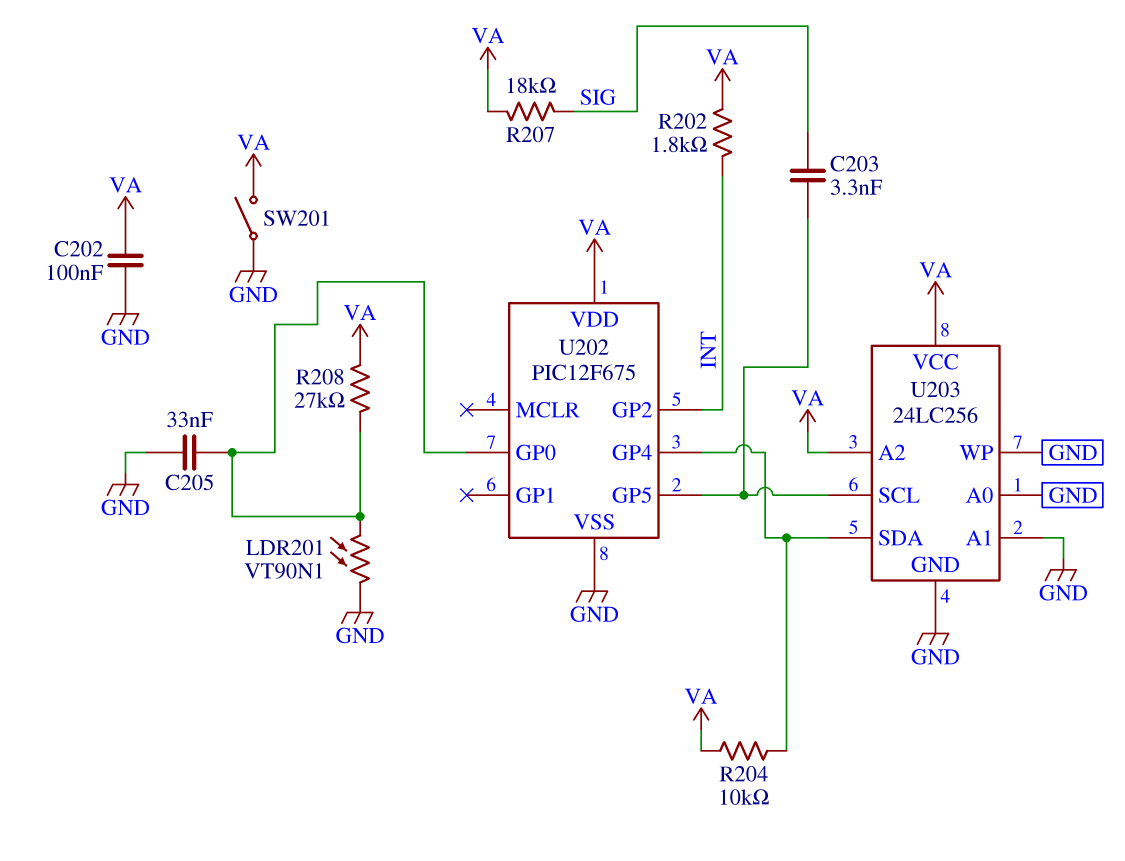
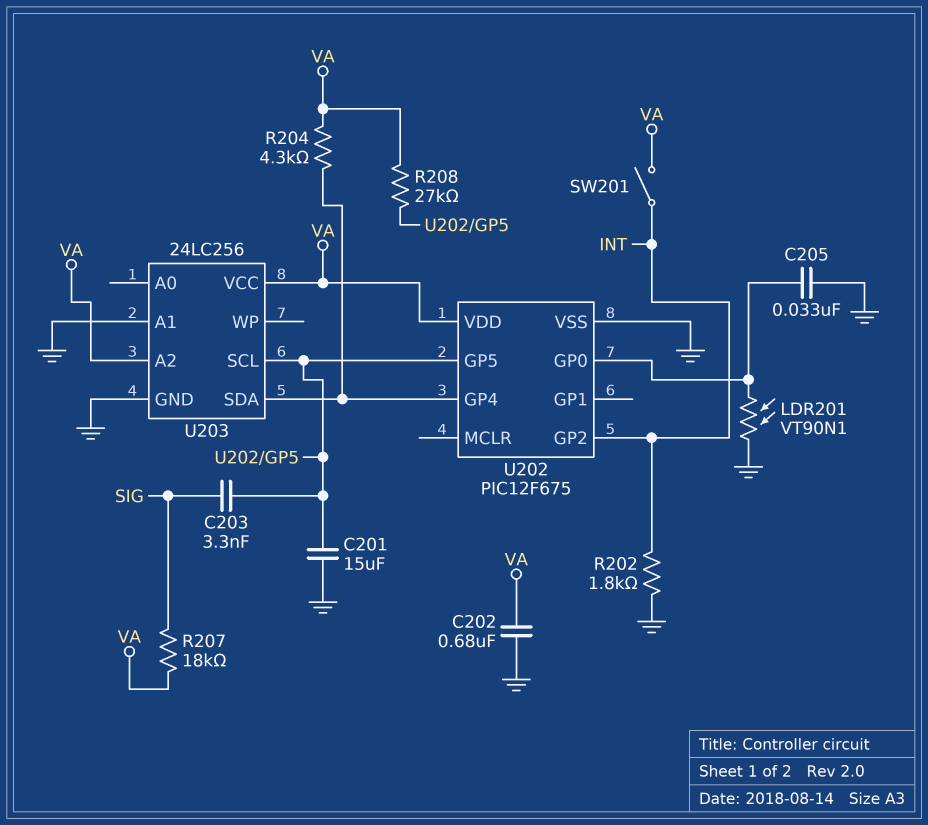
C201: none -> 15uF (GND, U202/GP5)
C202: 100nF (GND, VA) -> 680nF (GND, VA)
R202: 1.8k (INT, VA) -> 1.8k (GND, INT)
R204: 10k (U202/GP4, VA) -> 4.3k (U202/GP4, VA)
R208: 27k (U202/GP0, VA) -> 27k (U202/GP5, VA)
SW201: switch (GND, VA) -> switch (INT, VA)
U203 pin A0: GND -> none
U203 pin WP: GND -> none

